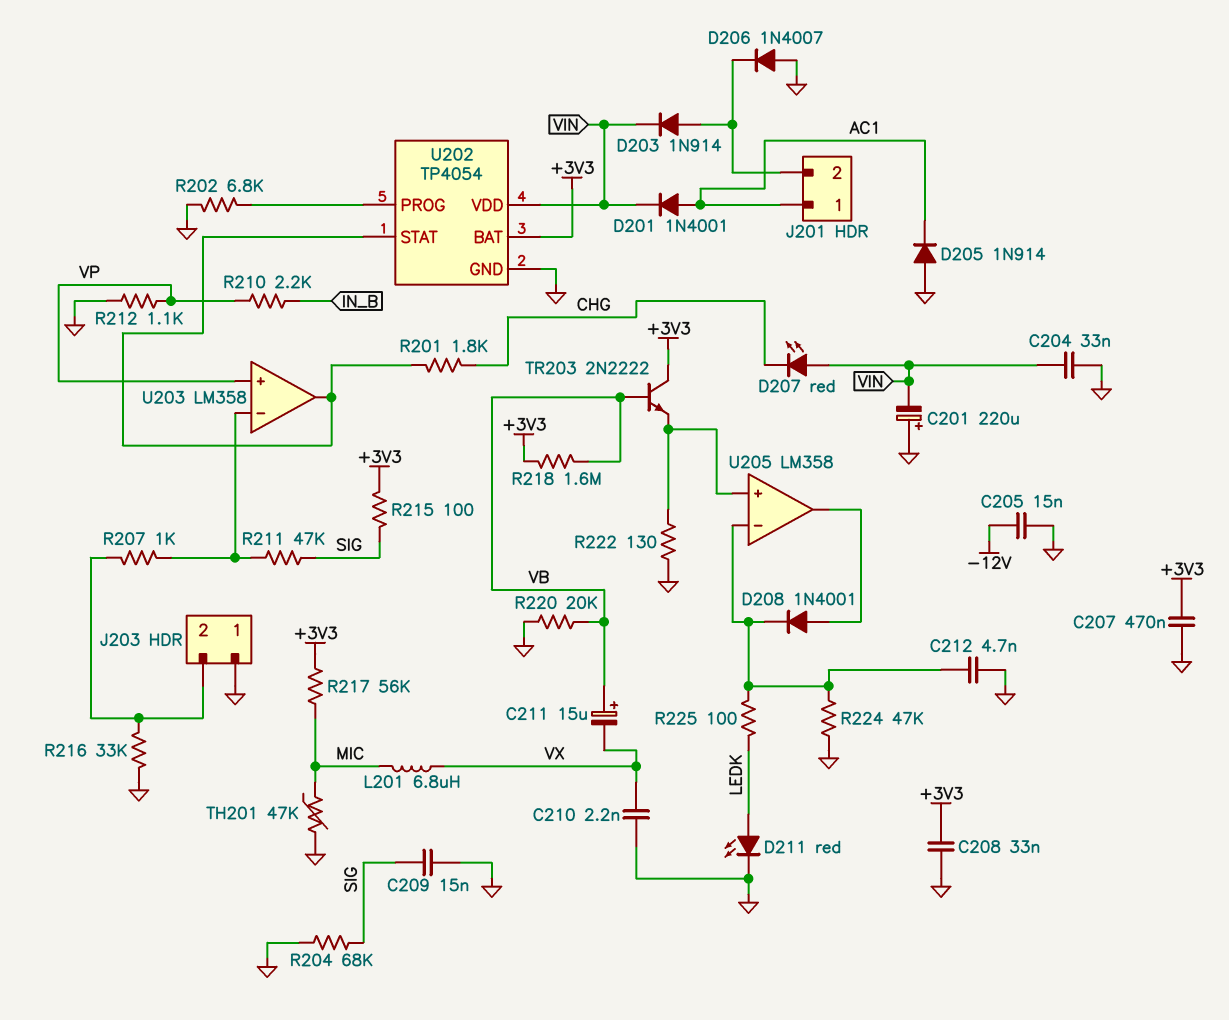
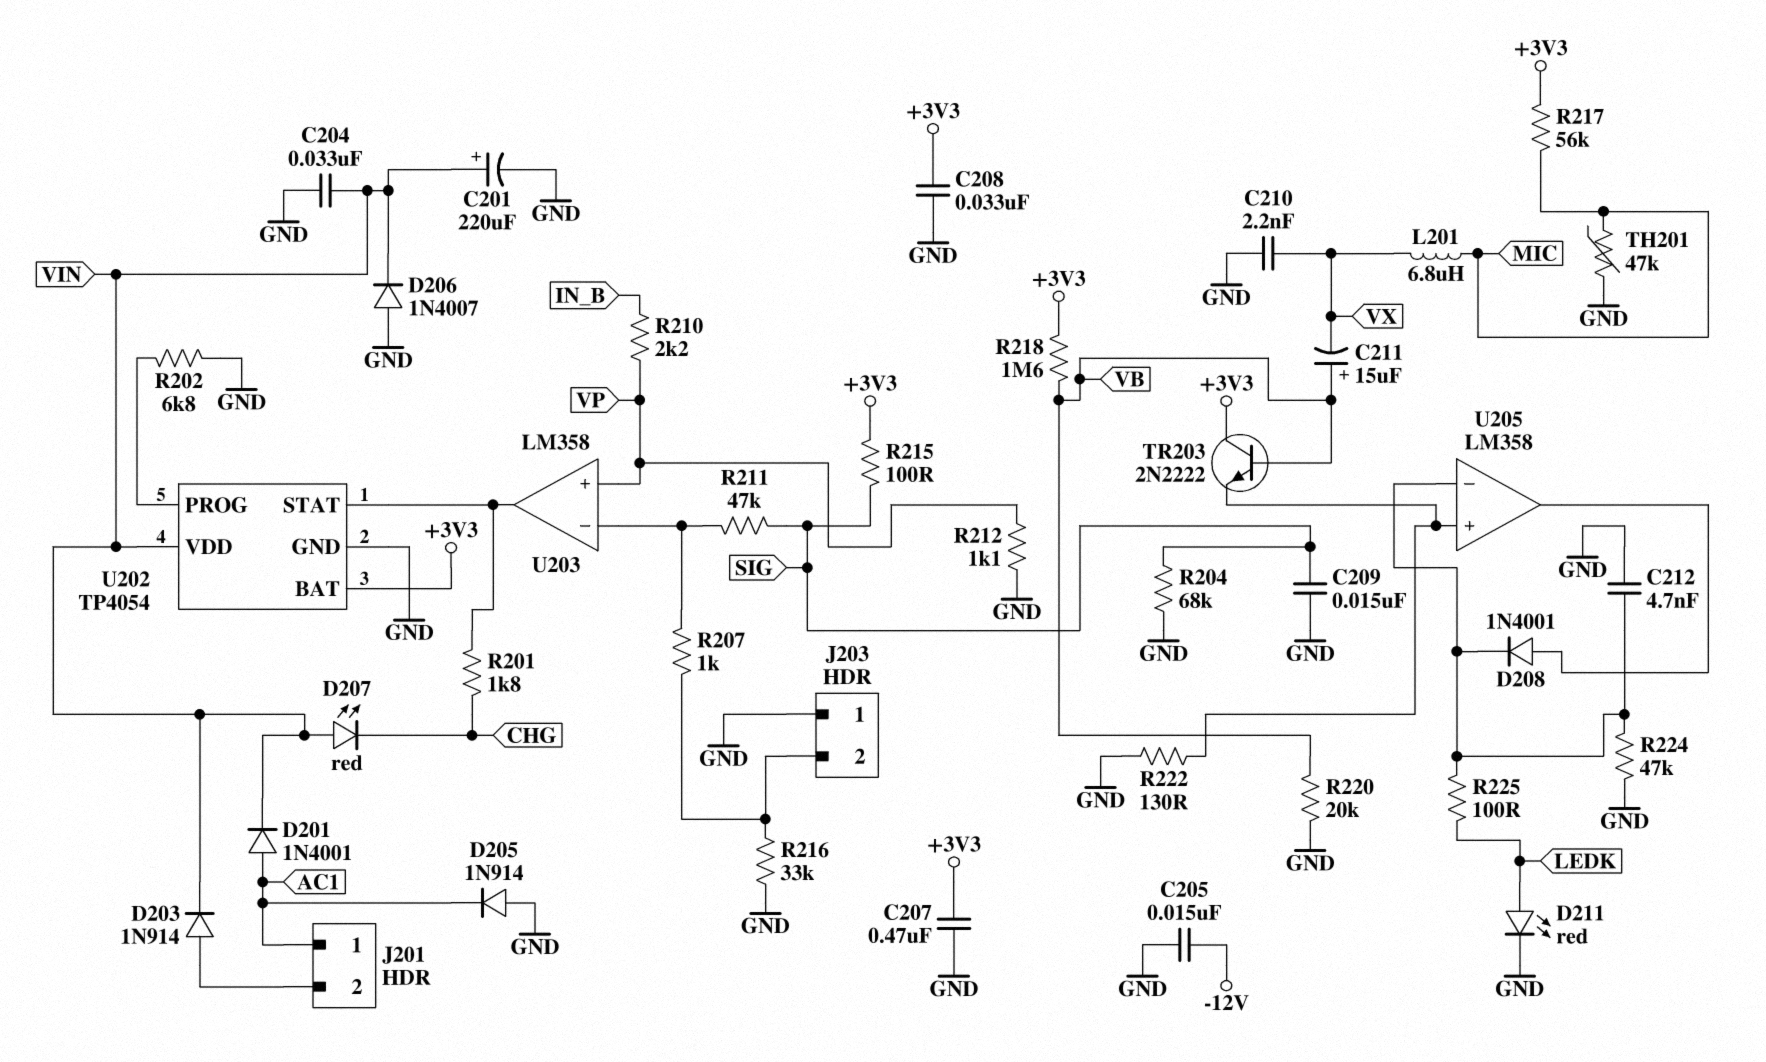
C201: 220uF (plus GND, minus VIN) -> 220uF (plus VIN, minus GND)
D206: diode 1N4007 (A GND, K J201/2) -> diode 1N4007 (A GND, K VIN)

